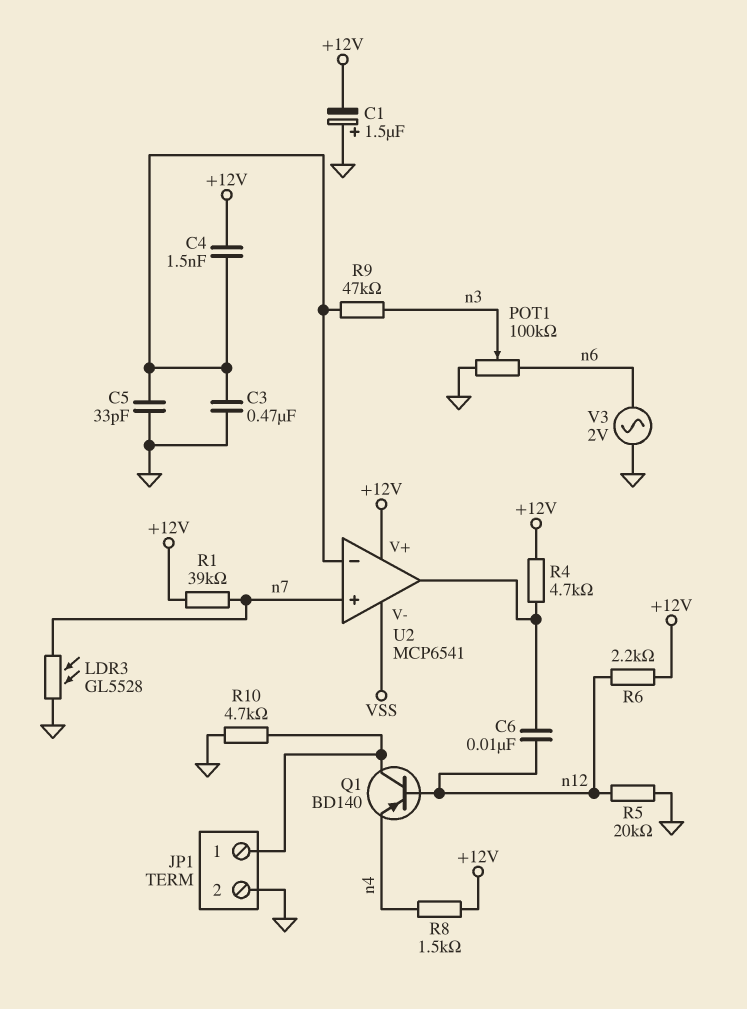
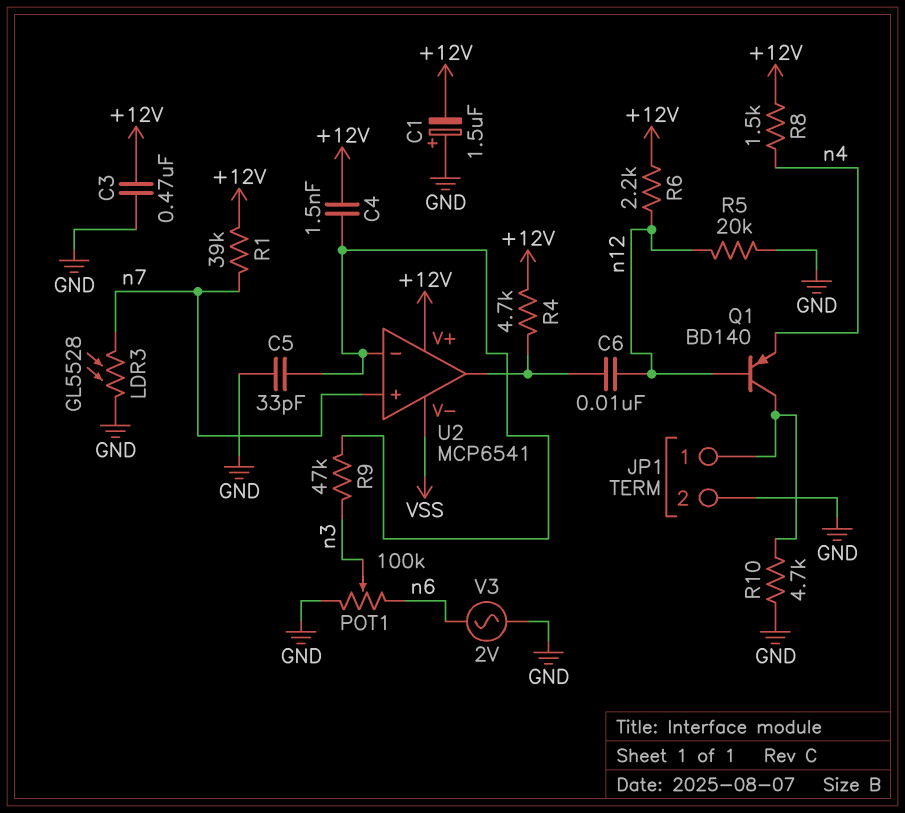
C3: 470nF (GND, U2/in-) -> 470nF (+12V, GND)

